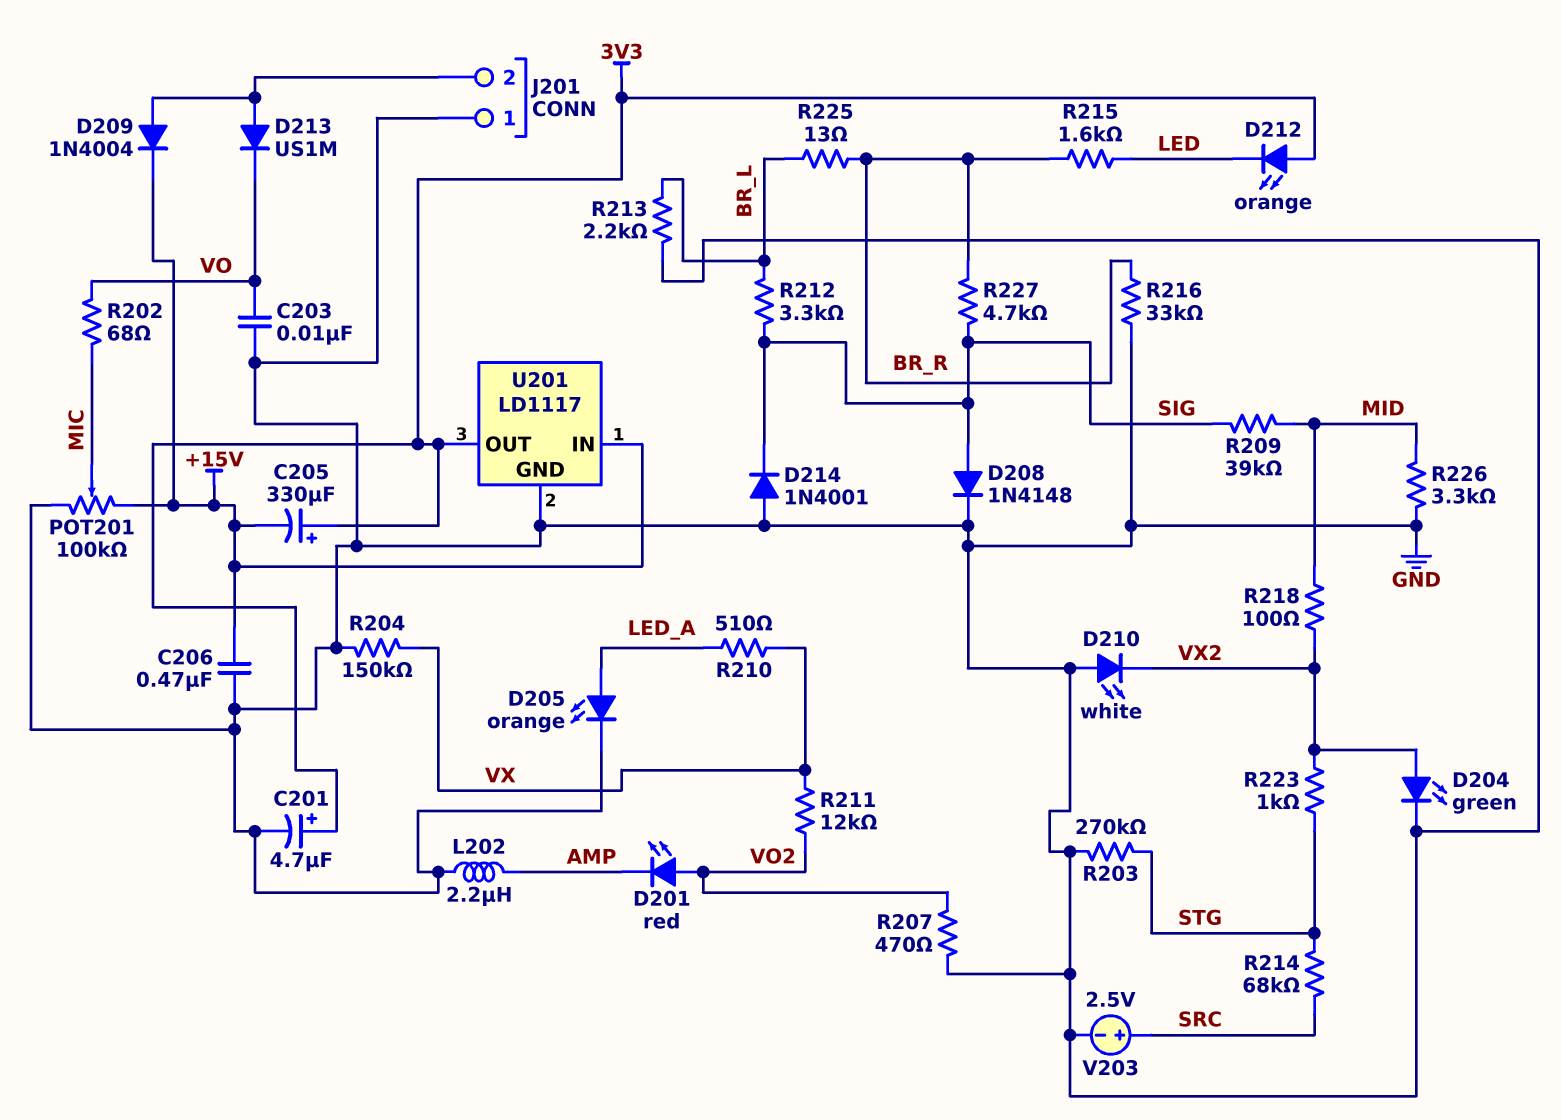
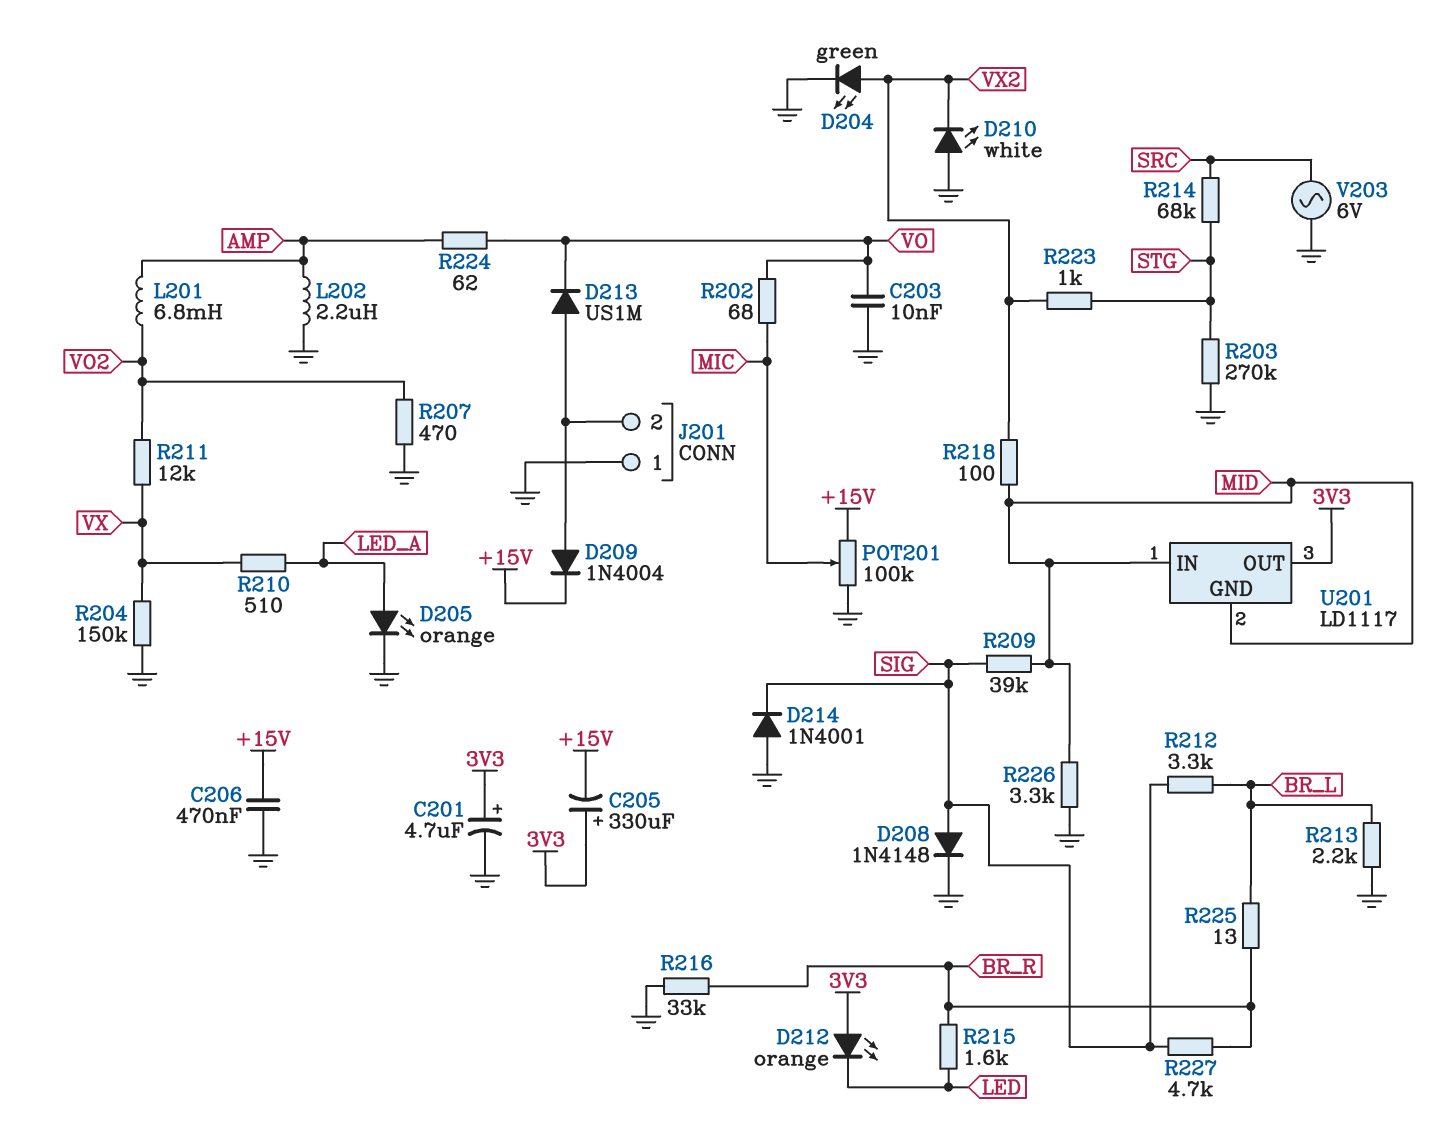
D201: LED red (A VO2, K AMP) -> none
L201: none -> 6.8mH (AMP, VO2)
R224: none -> 62 (AMP, VO)
U201 pin GND: GND -> MID
U201 pin IN: +15V -> MID
V203: 2.5V (plus SRC, minus GND) -> AC 6V (GND, SRC)

